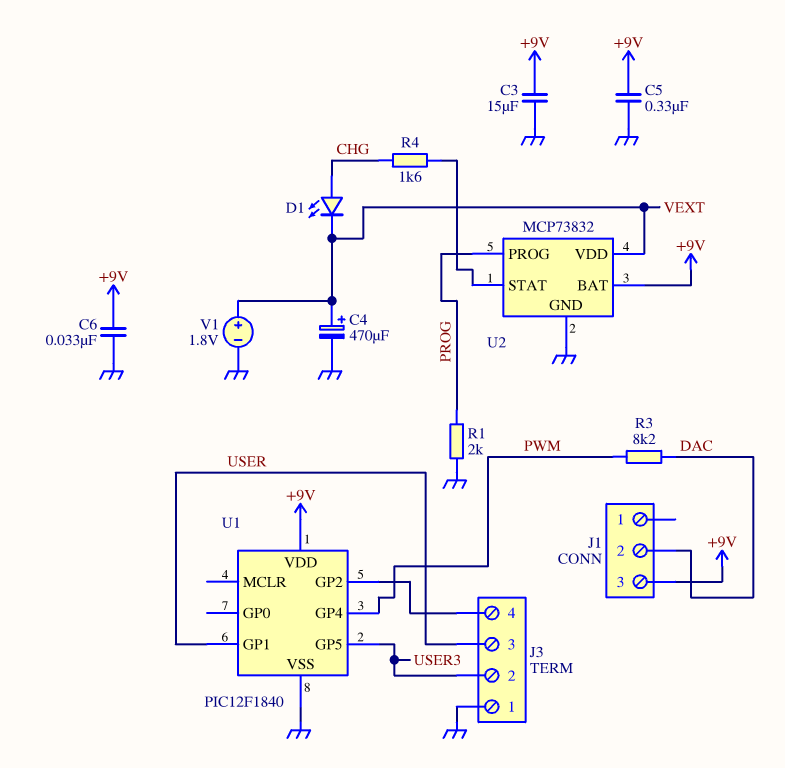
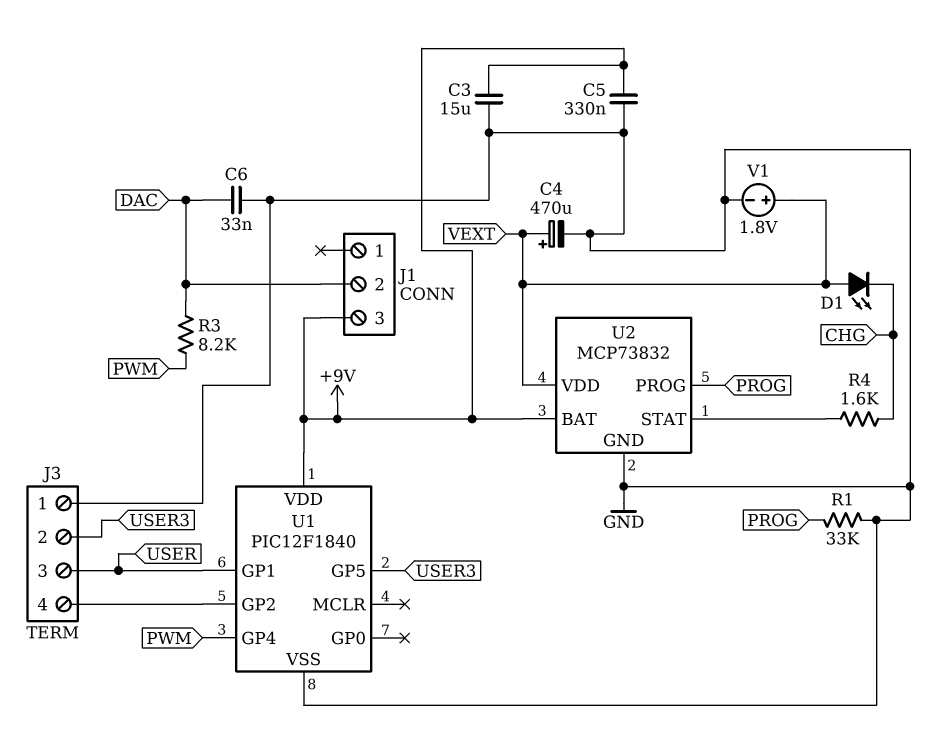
C6: 33nF (+9V, GND) -> 33nF (DAC, GND)
D1: LED (A CHG, K VEXT) -> LED (A VEXT, K CHG)
R1: 2k (GND, PROG) -> 33k (GND, PROG)

